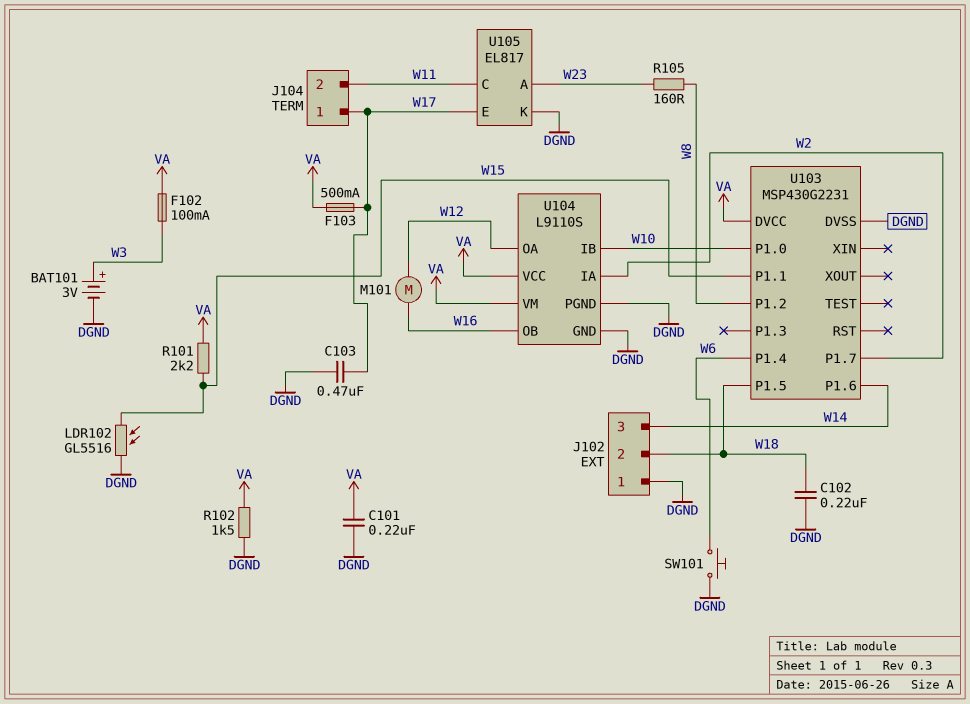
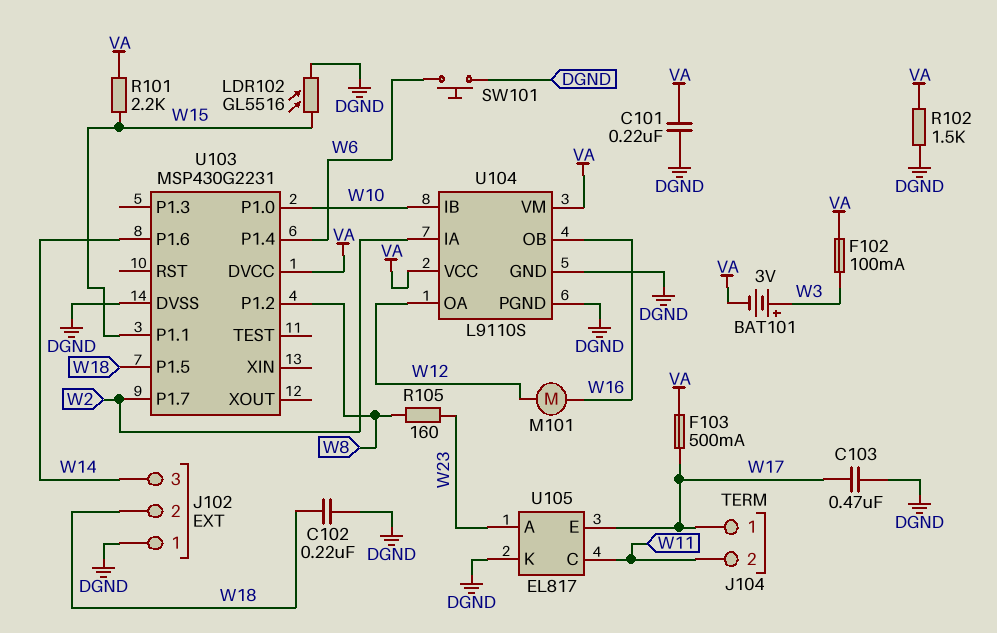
BAT101: 3V (plus W3, minus DGND) -> 3V (plus W3, minus VA)

